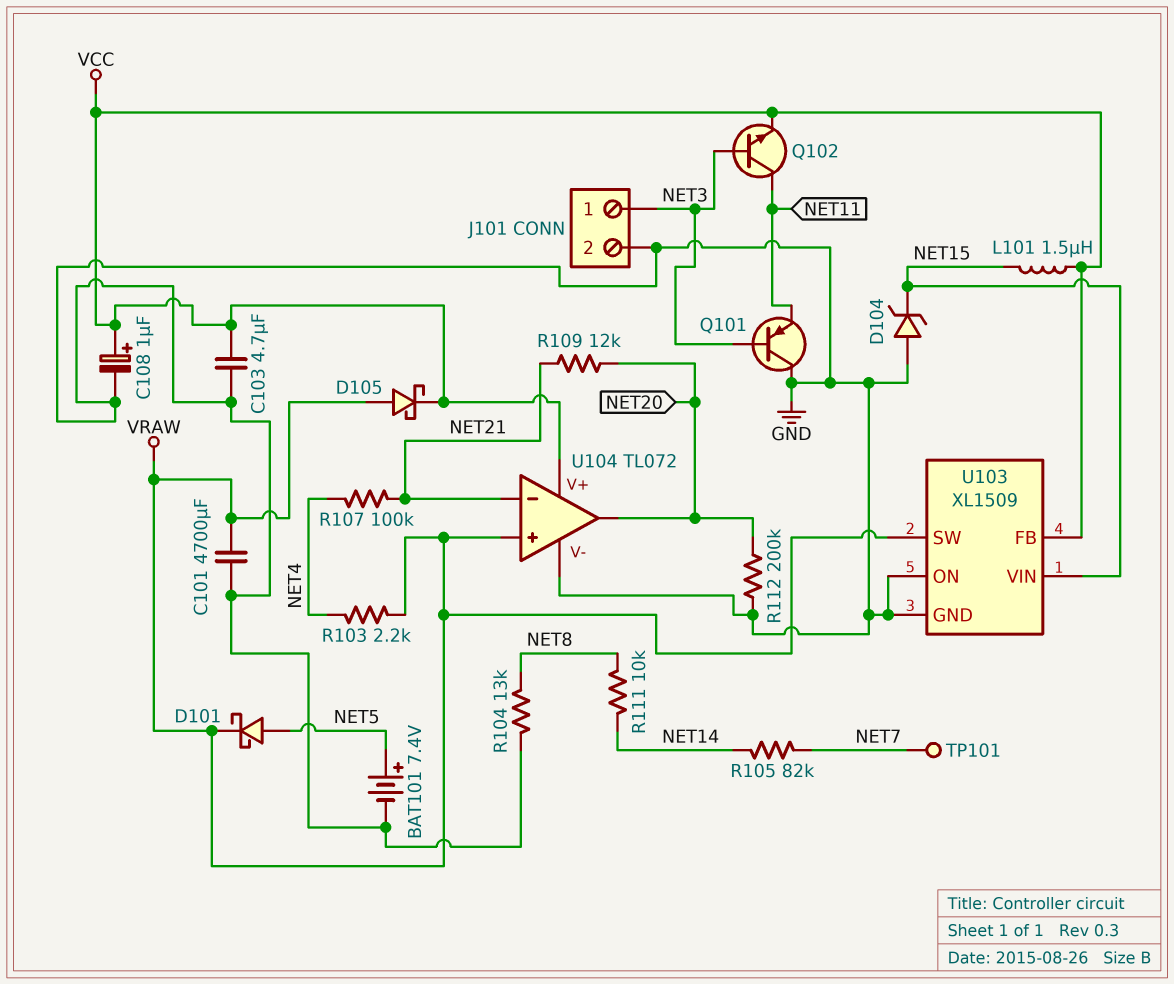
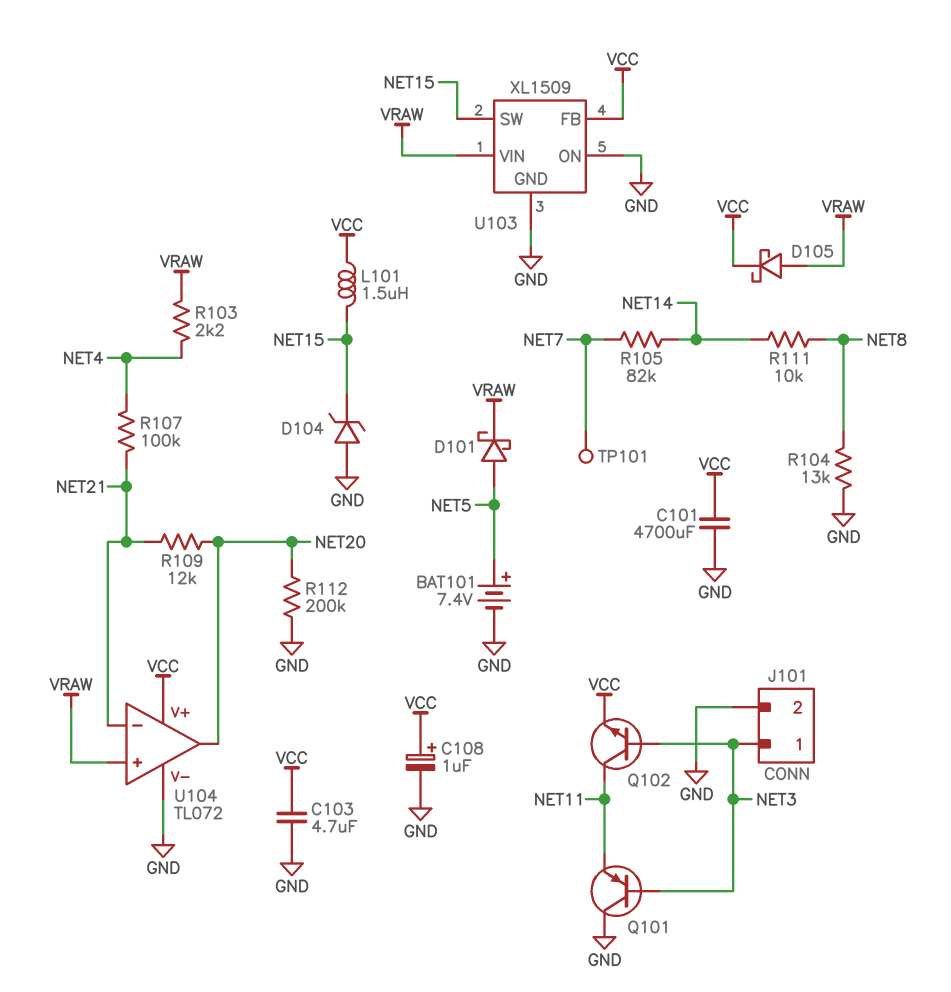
C101: 4700uF (GND, VRAW) -> 4700uF (GND, VCC)
U103 pin SW: VRAW -> NET15
U103 pin VIN: NET15 -> VRAW

